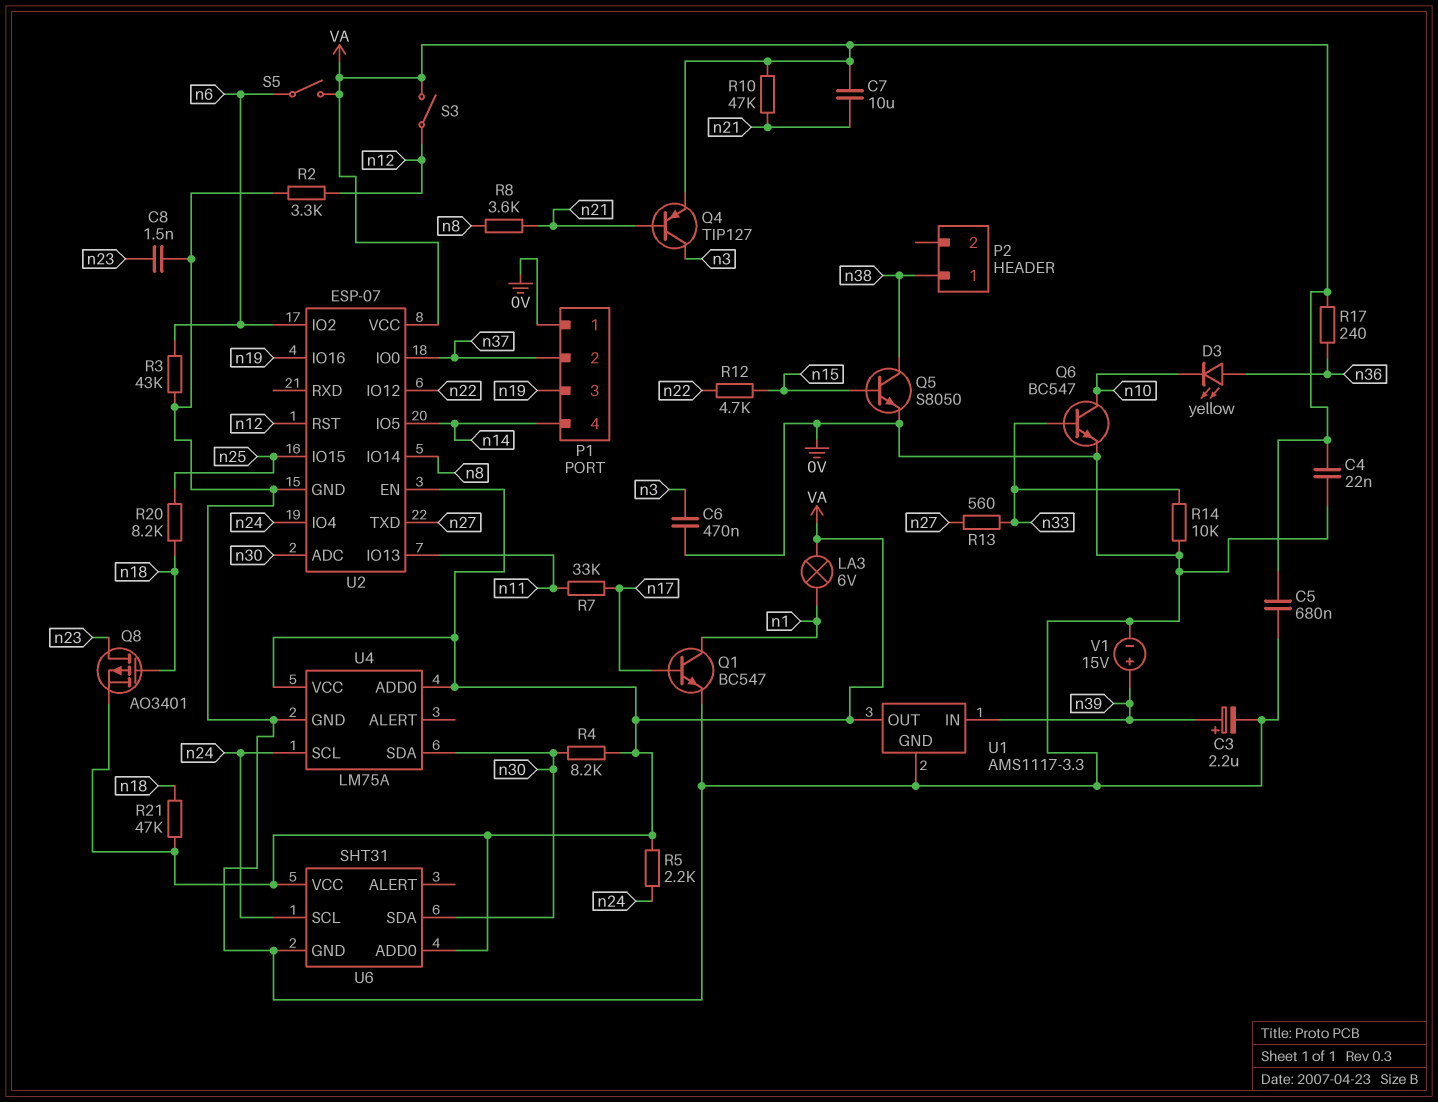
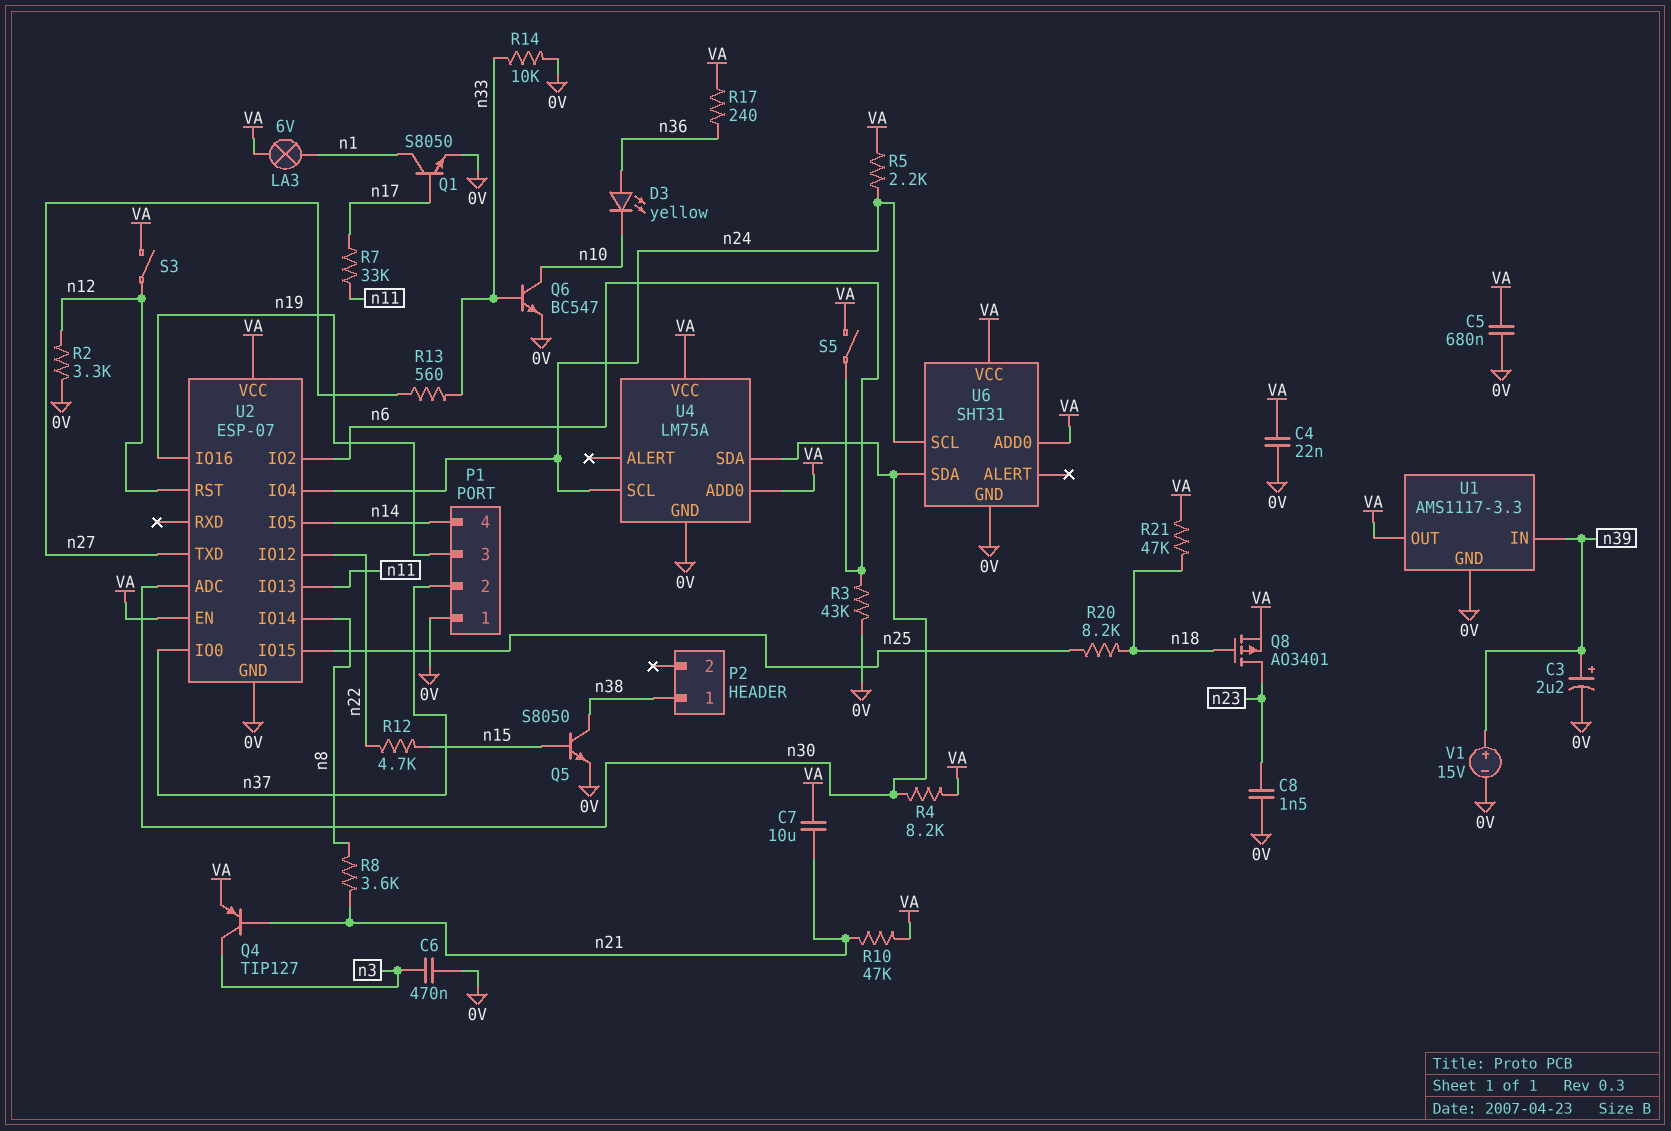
Q1: NPN BC547 (B n17, C n1, E 0V) -> NPN S8050 (B n17, C n1, E 0V)

